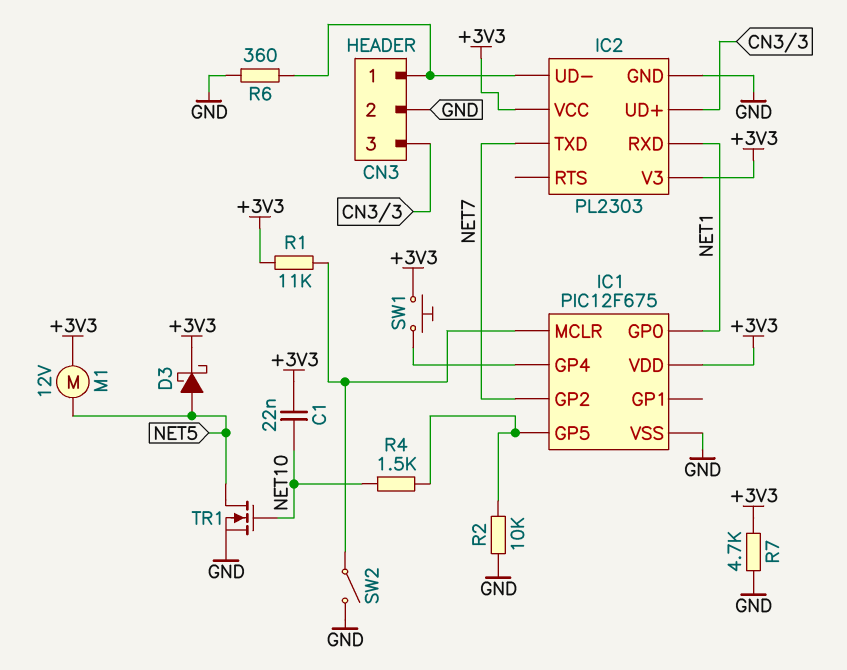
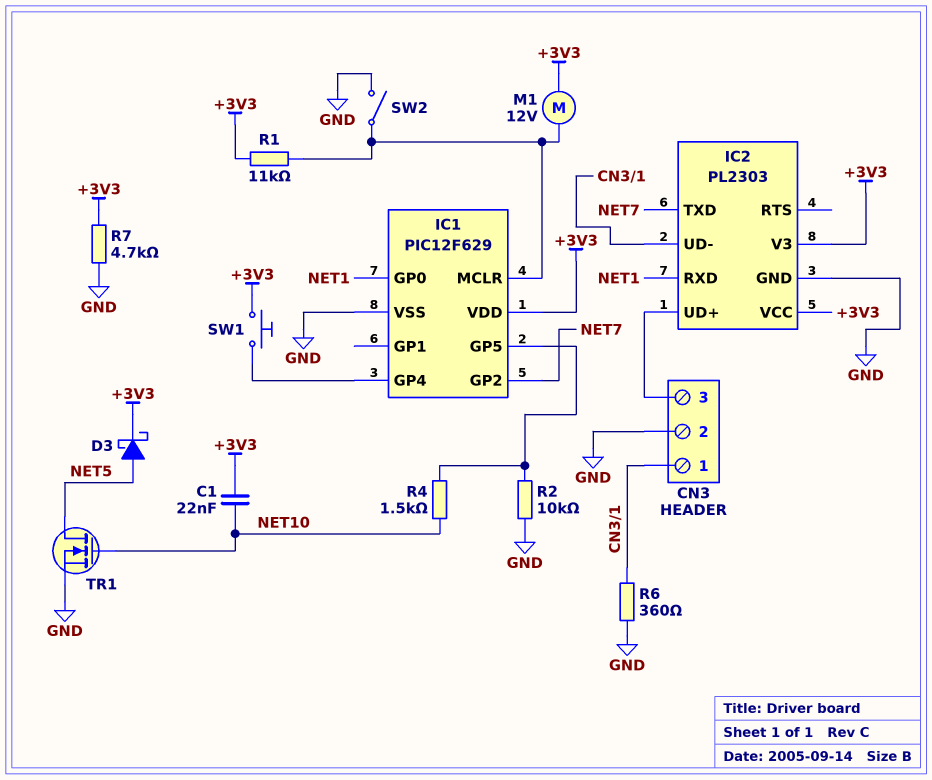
IC1: PIC12F675 -> PIC12F629
M1: motor 12V (+3V3, NET5) -> motor 12V (+3V3, IC1/MCLR)

